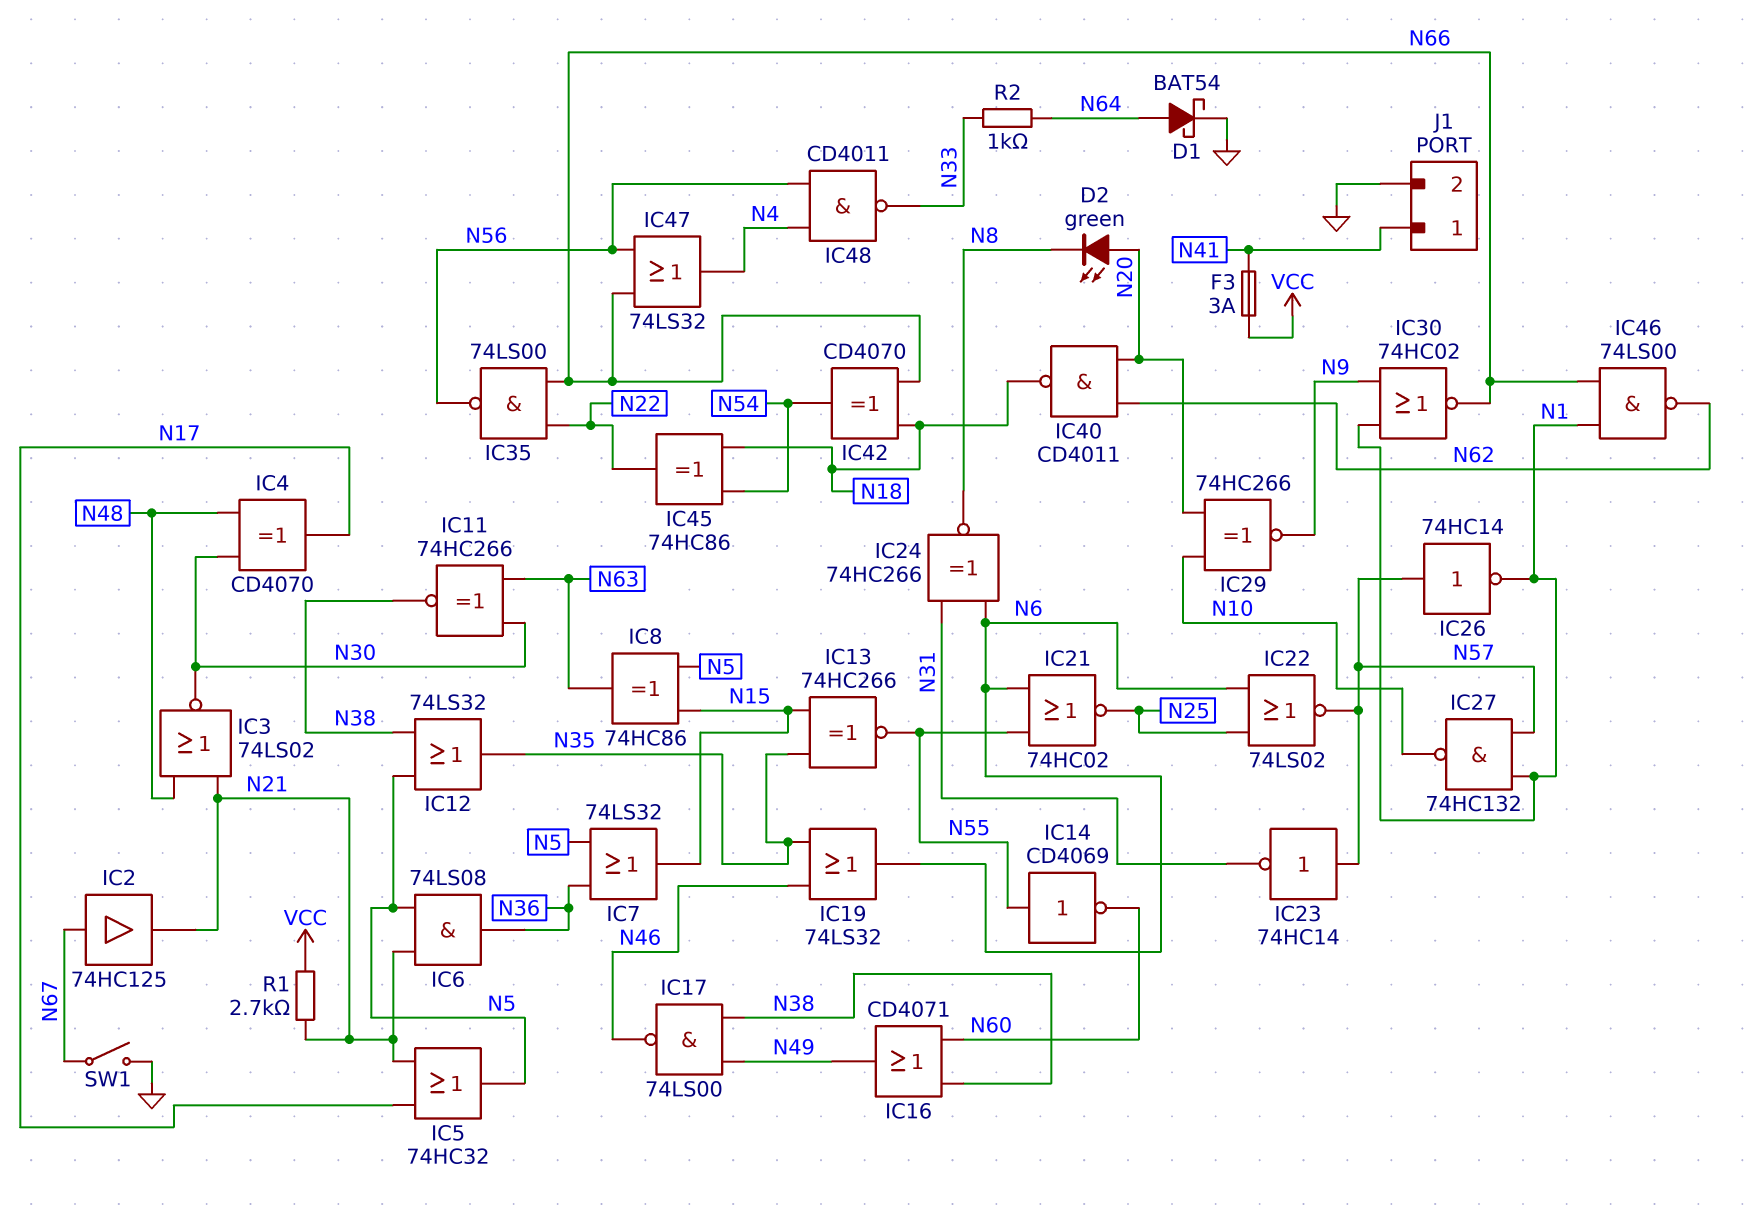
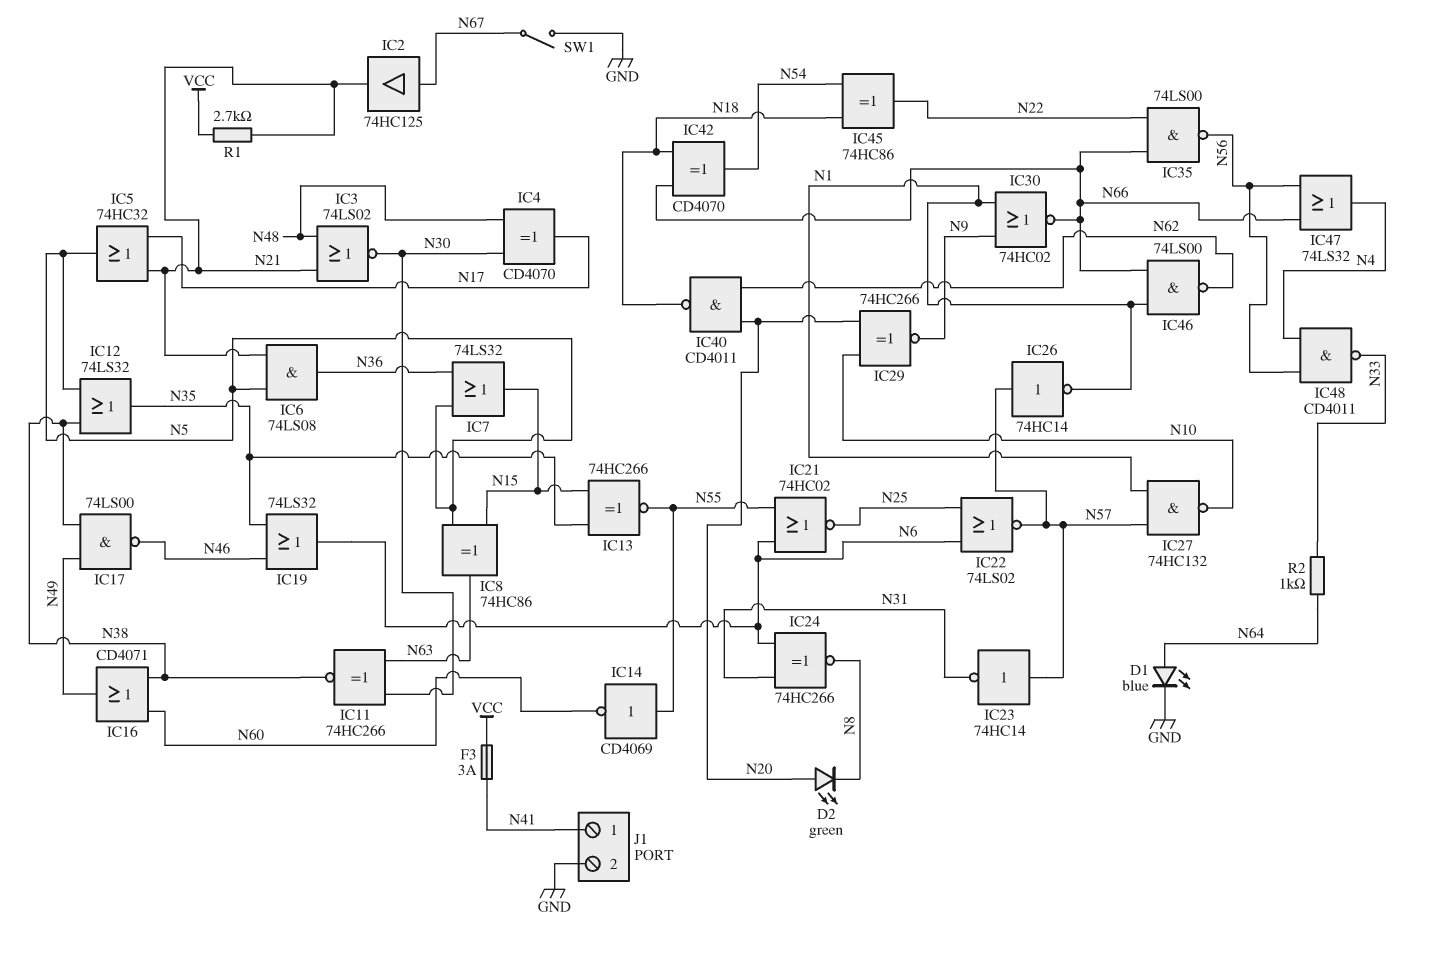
D1: schottky BAT54 (A N64, K GND) -> LED blue (A N64, K GND)

